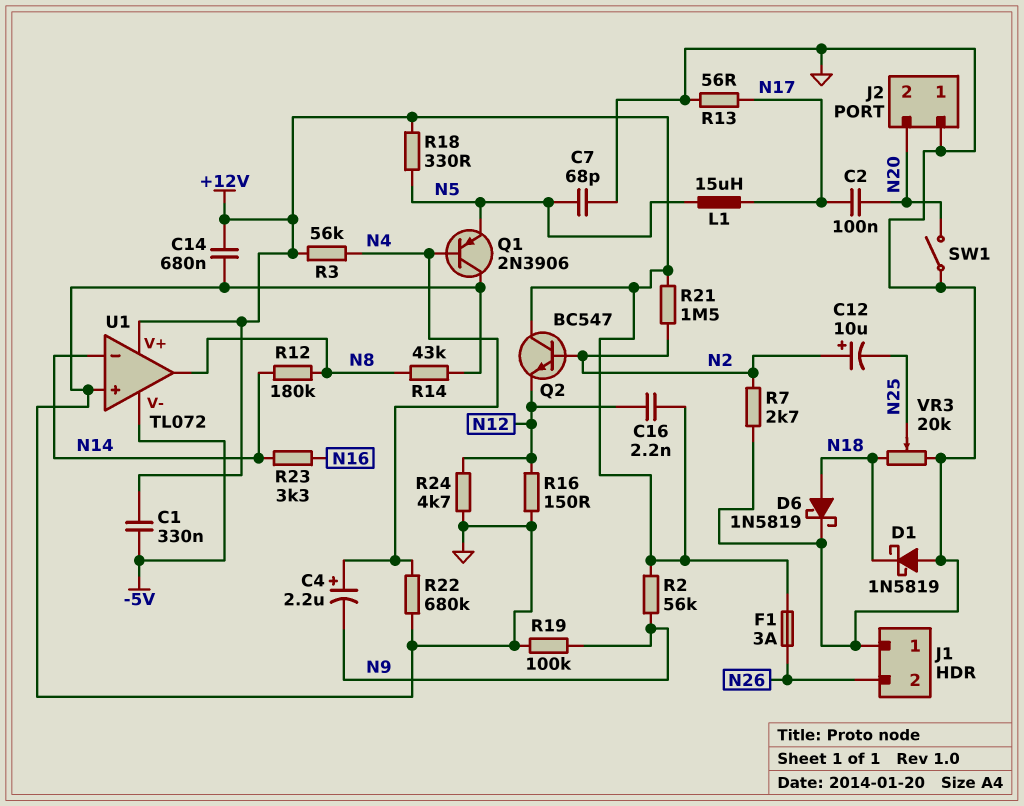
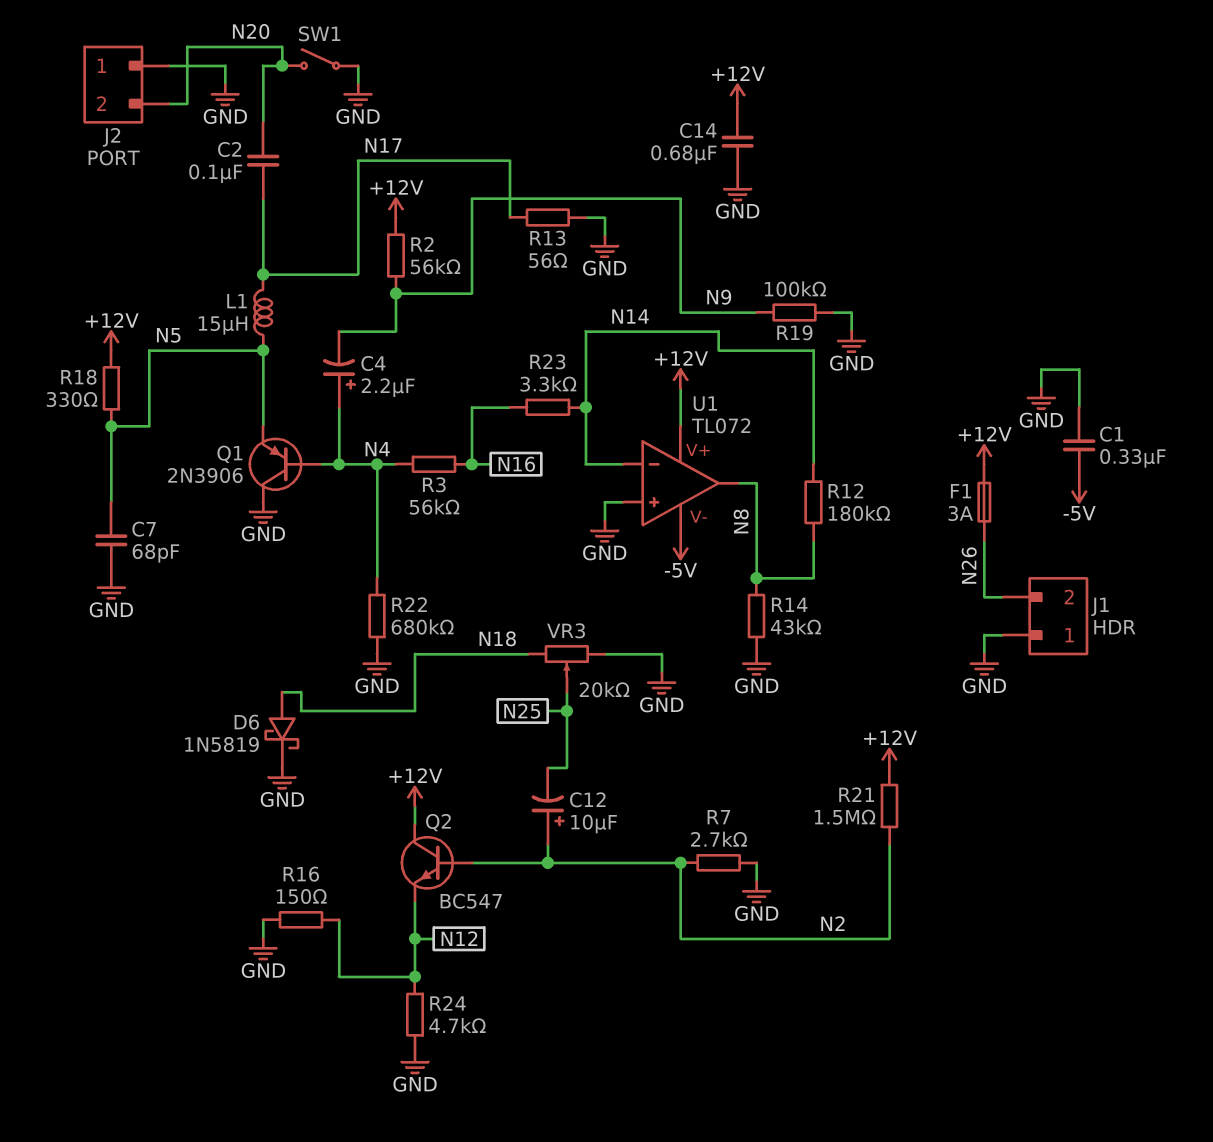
C1: 330nF (+12V, -5V) -> 330nF (-5V, GND)
C16: 2.2nF (+12V, N12) -> none
D1: schottky 1N5819 (A GND, K N18) -> none
R3: 56k (+12V, N4) -> 56k (N4, N16)

